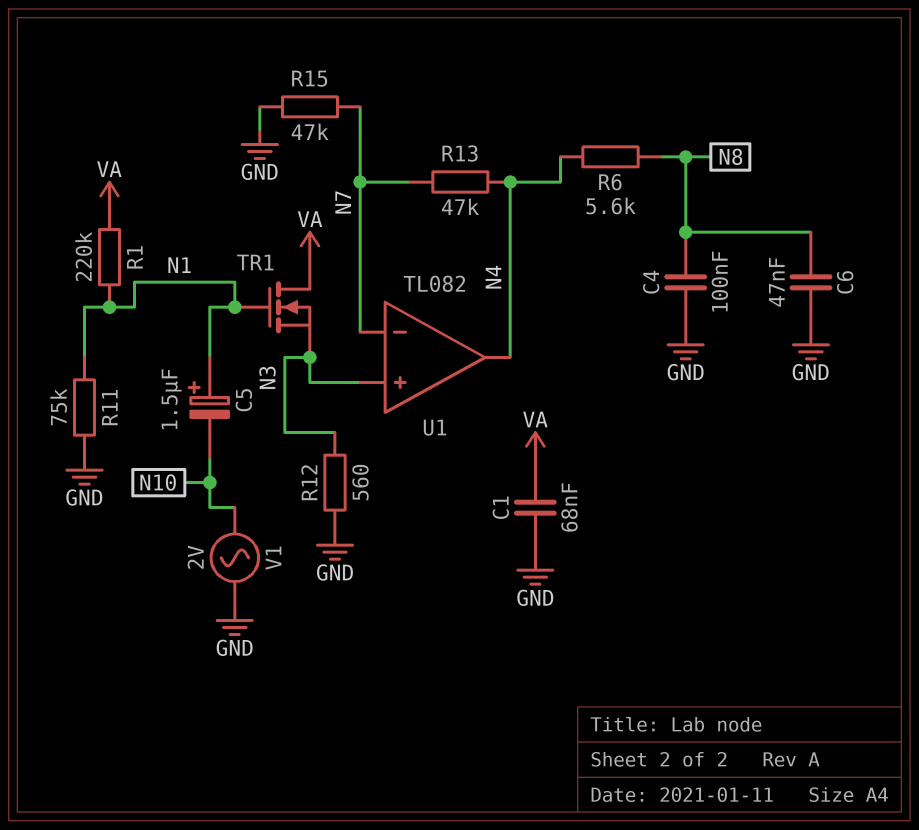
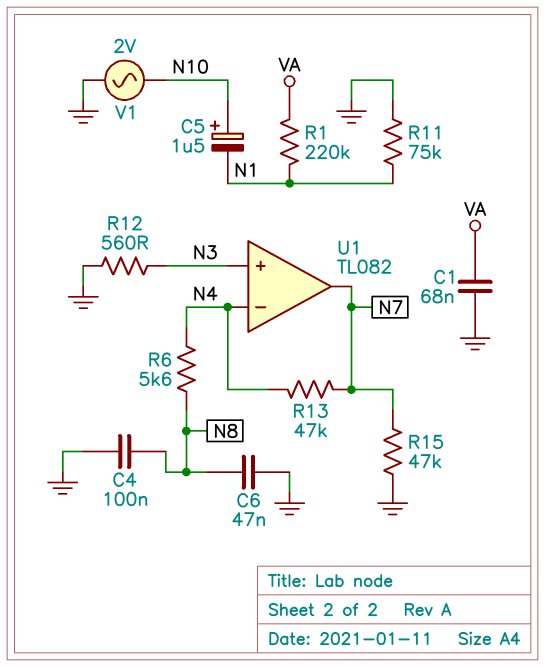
C5: 1.5uF (plus N1, minus N10) -> 1.5uF (plus N10, minus N1)
TR1: NMOS (G N1, D VA, S N3) -> none
U1 pin in-: N7 -> N4
U1 pin out: N4 -> N7

